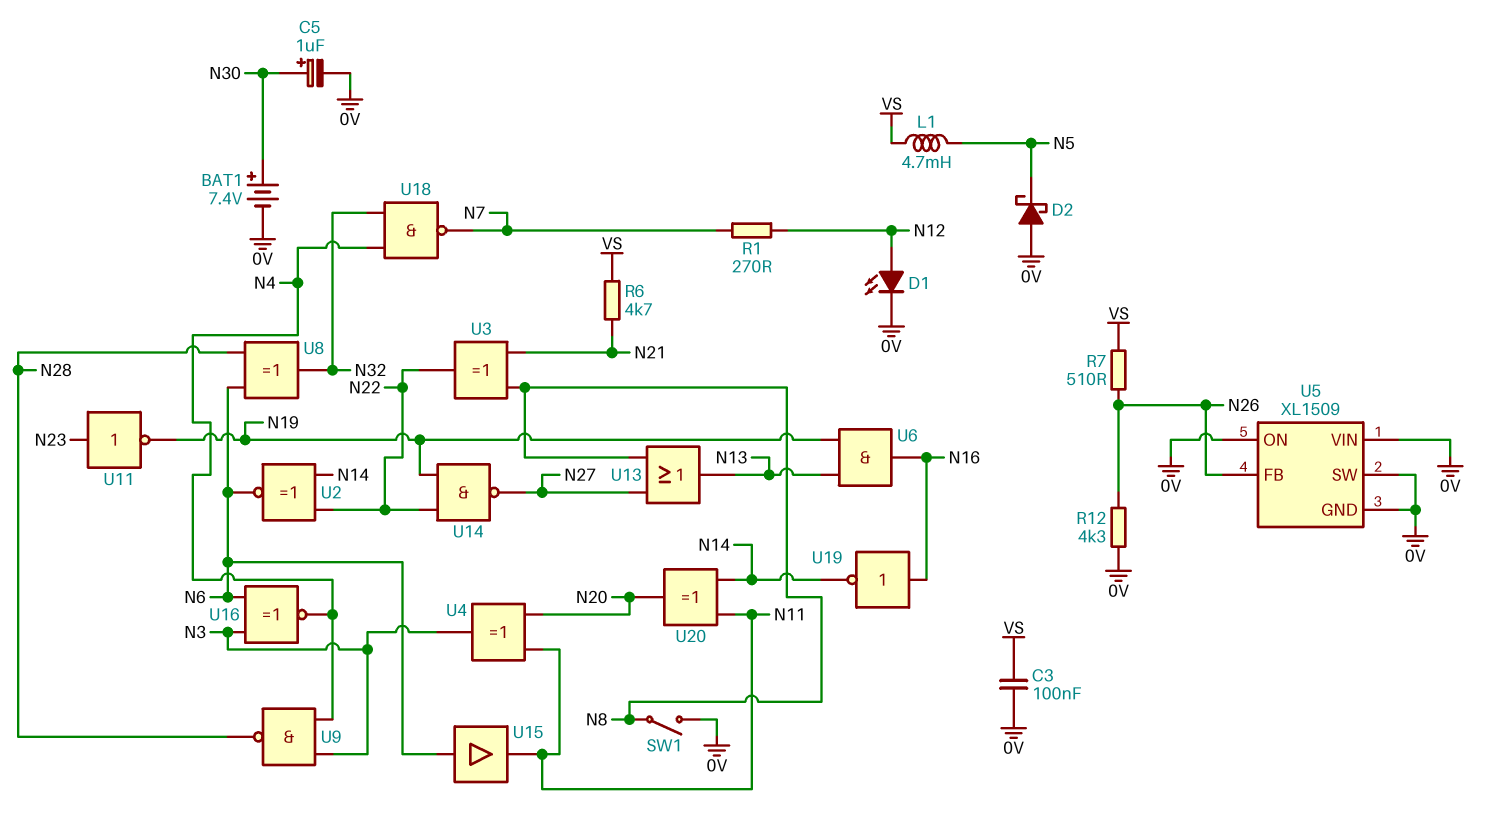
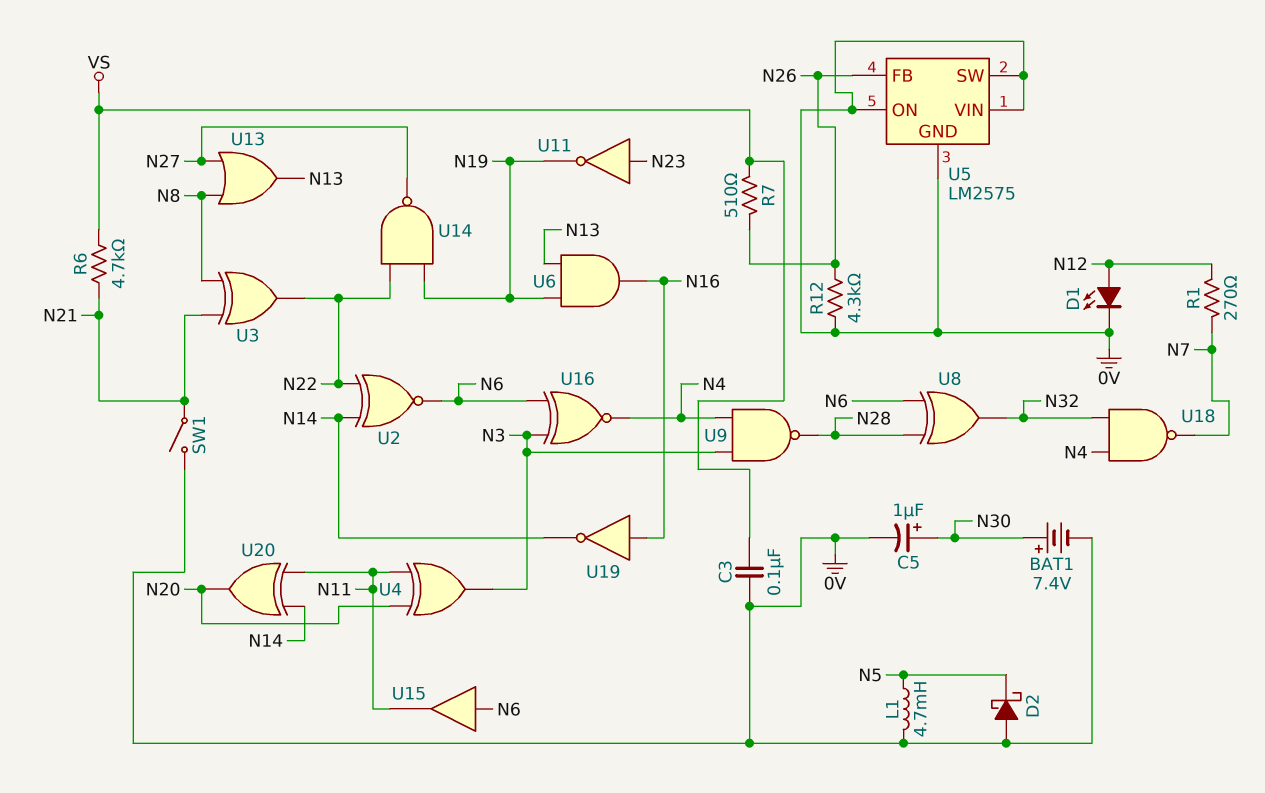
L1: 4.7mH (N5, VS) -> 4.7mH (0V, N5)
SW1: switch (0V, N8) -> switch (0V, N21)
U5: XL1509 -> LM2575

